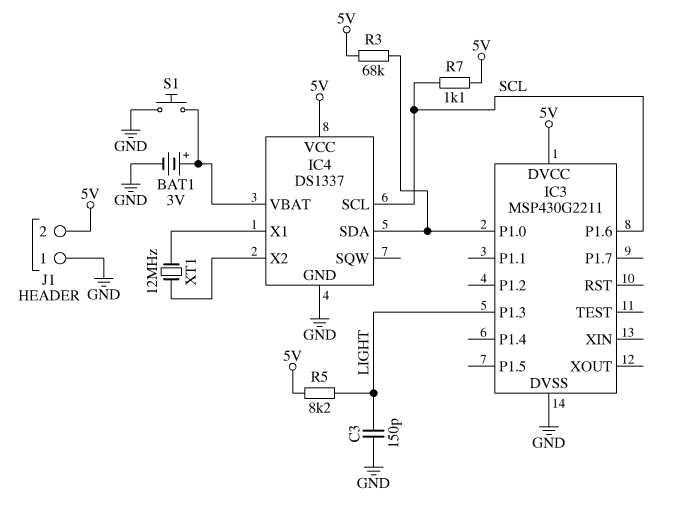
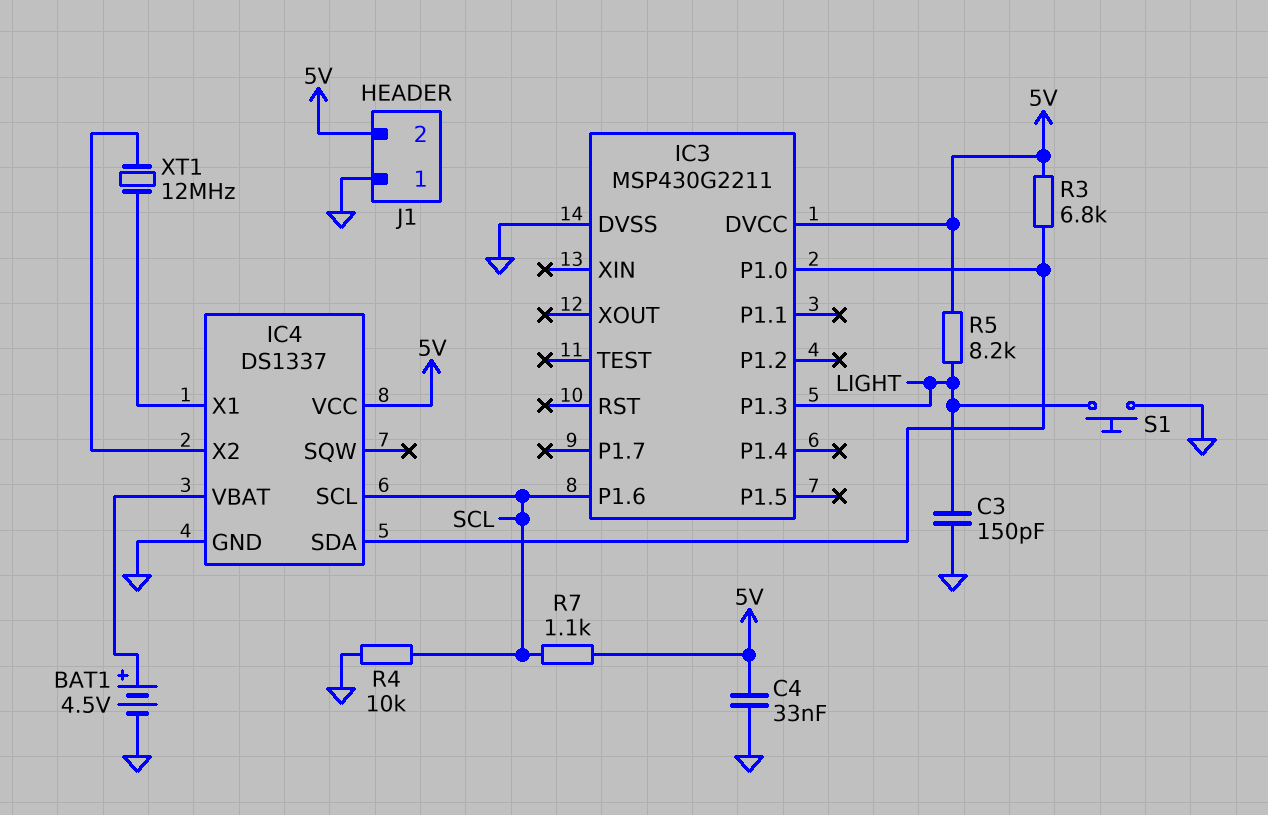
BAT1: 3V (plus IC4/VBAT, minus GND) -> 4.5V (plus IC4/VBAT, minus GND)
C4: none -> 33nF (5V, GND)
R3: 68k (5V, IC3/P1.0) -> 6.8k (5V, IC3/P1.0)
R4: none -> 10k (GND, SCL)
S1: button (GND, IC4/VBAT) -> button (GND, LIGHT)

